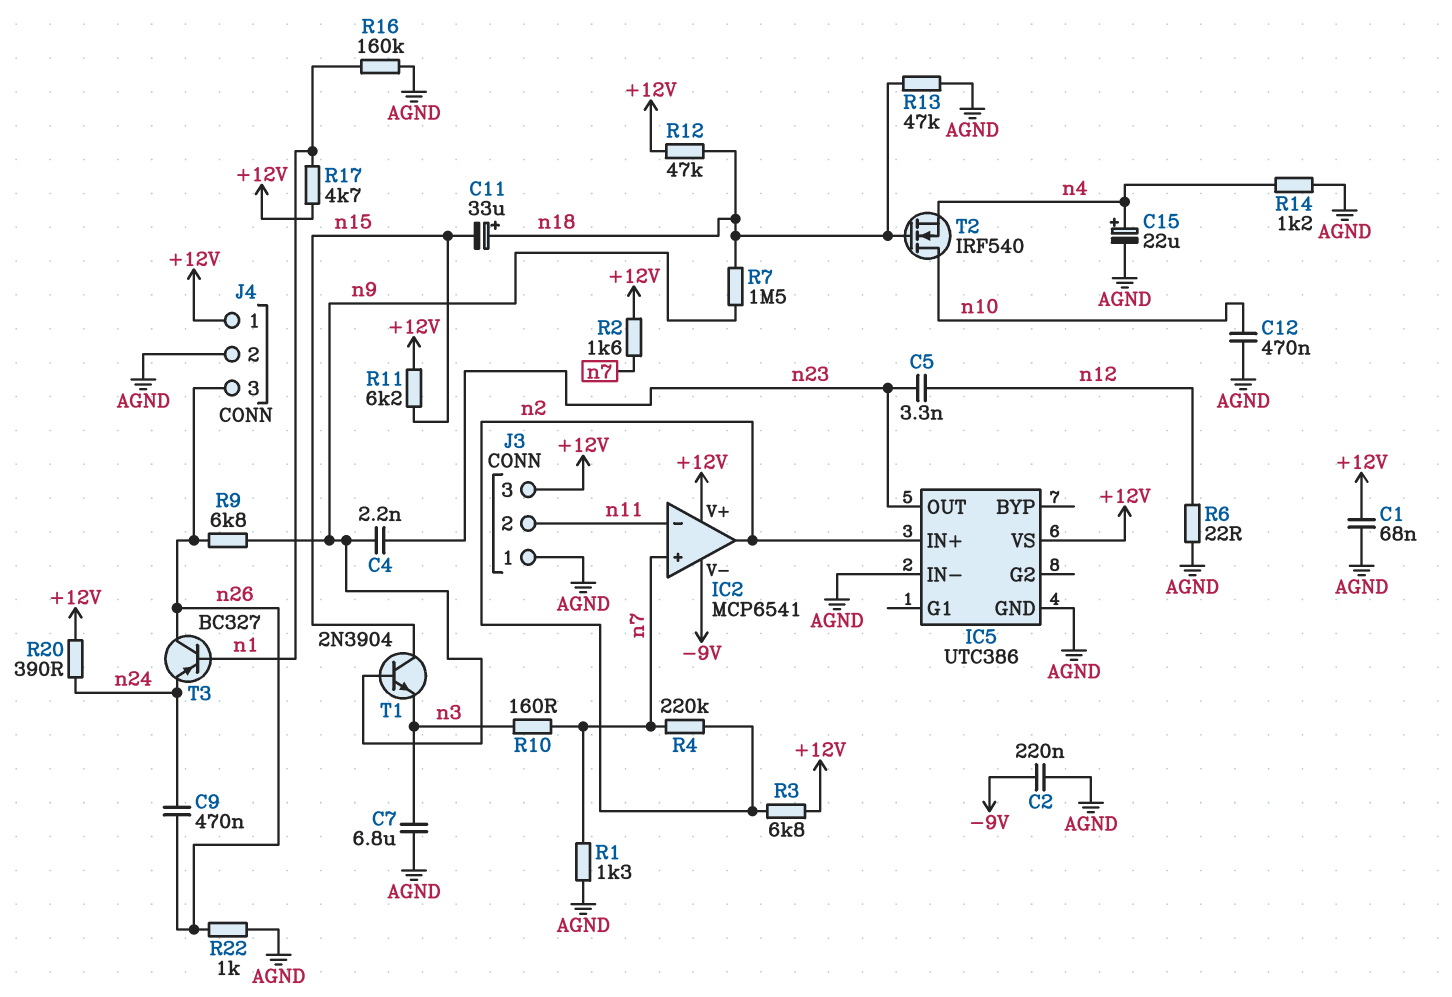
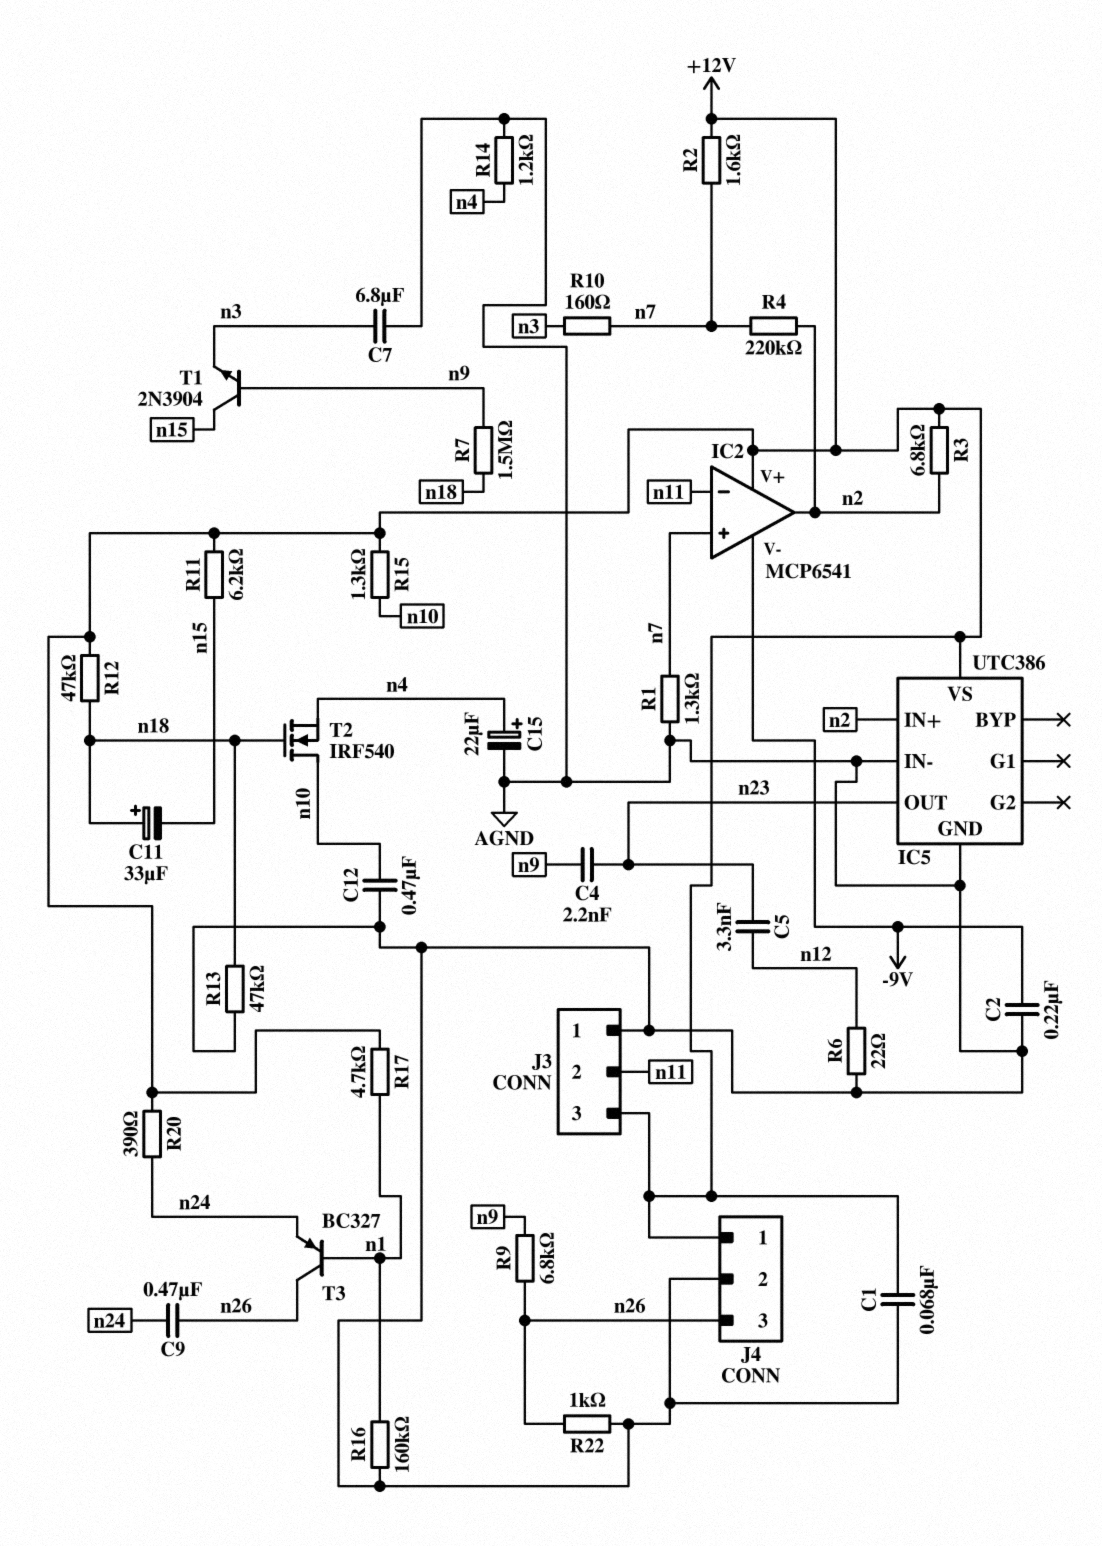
R15: none -> 1.3k (+12V, n10)

